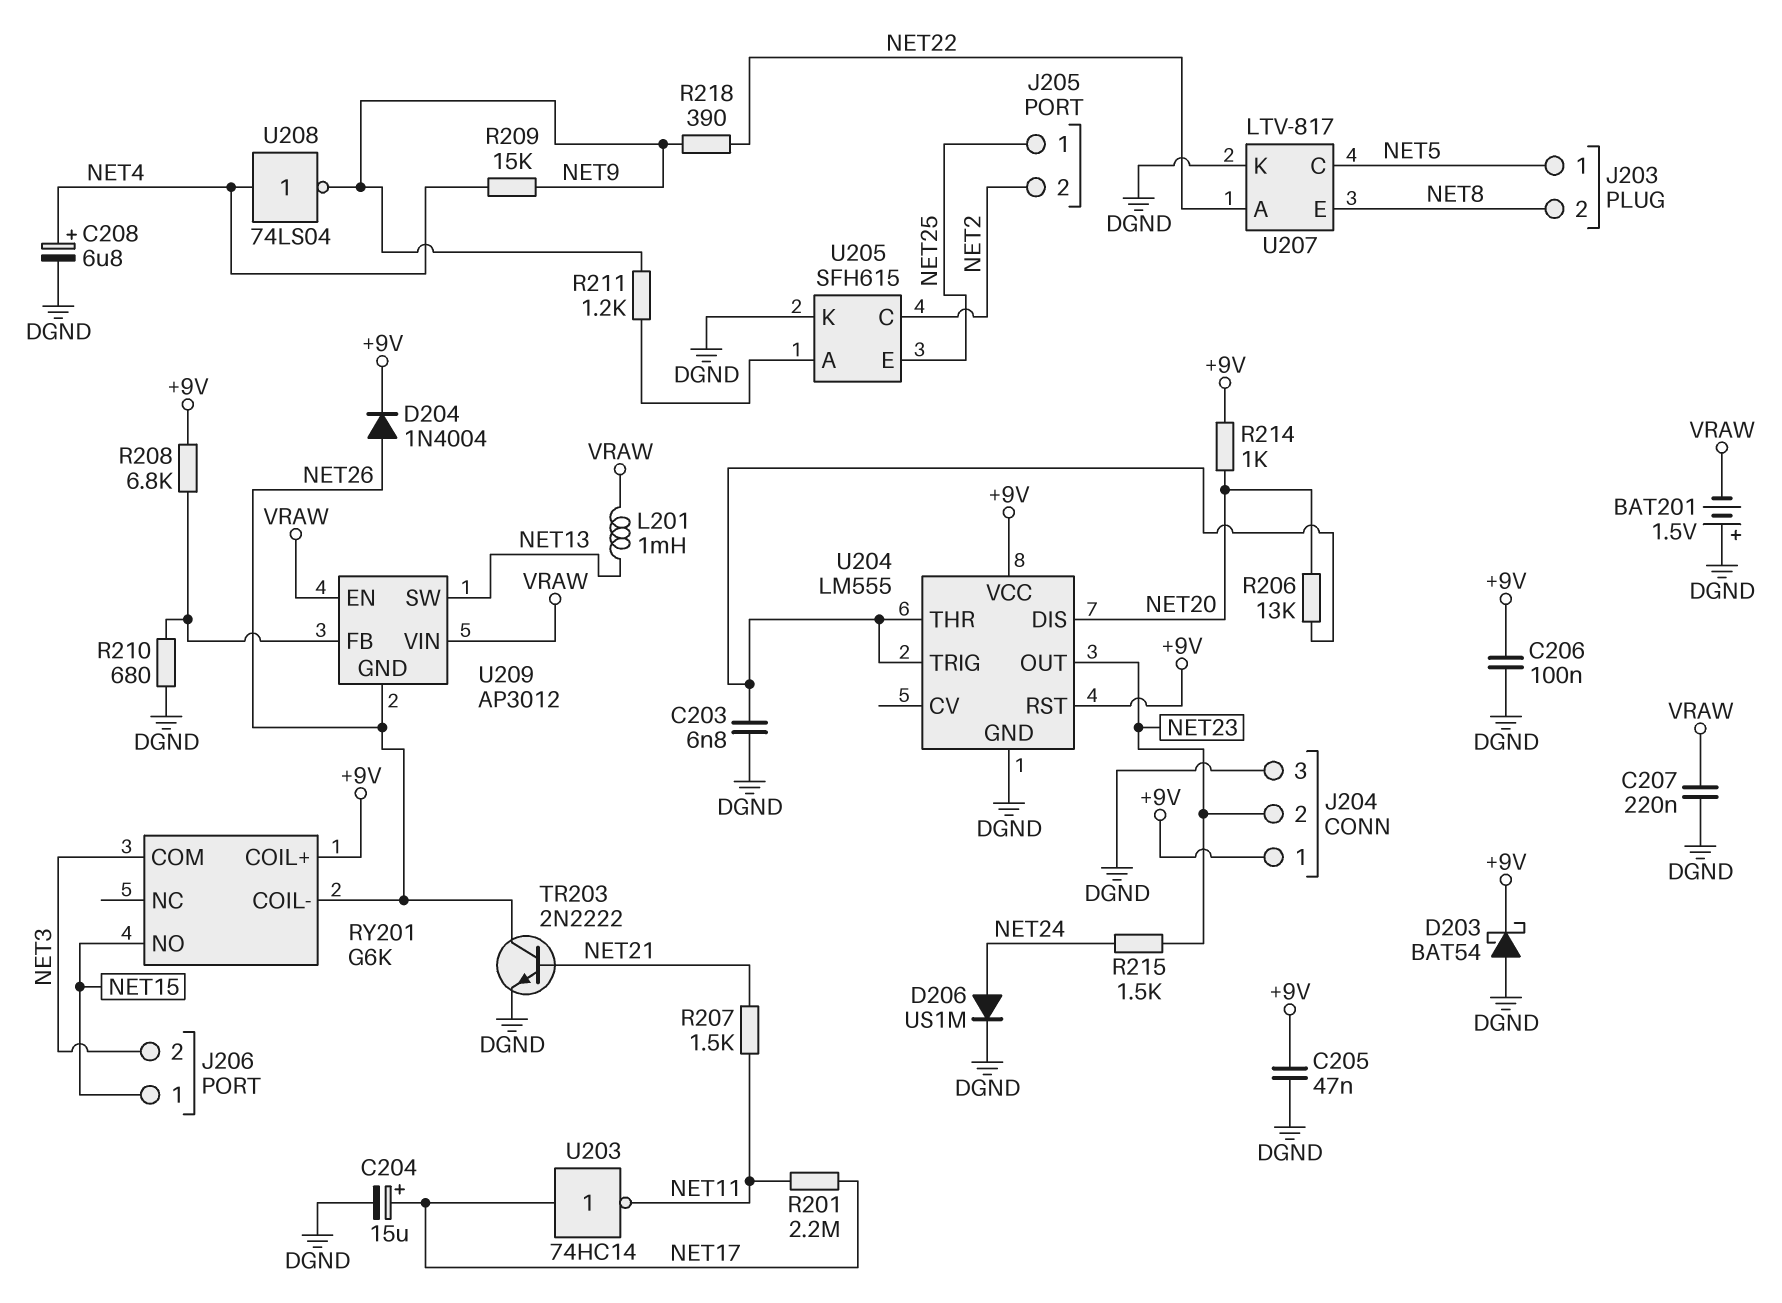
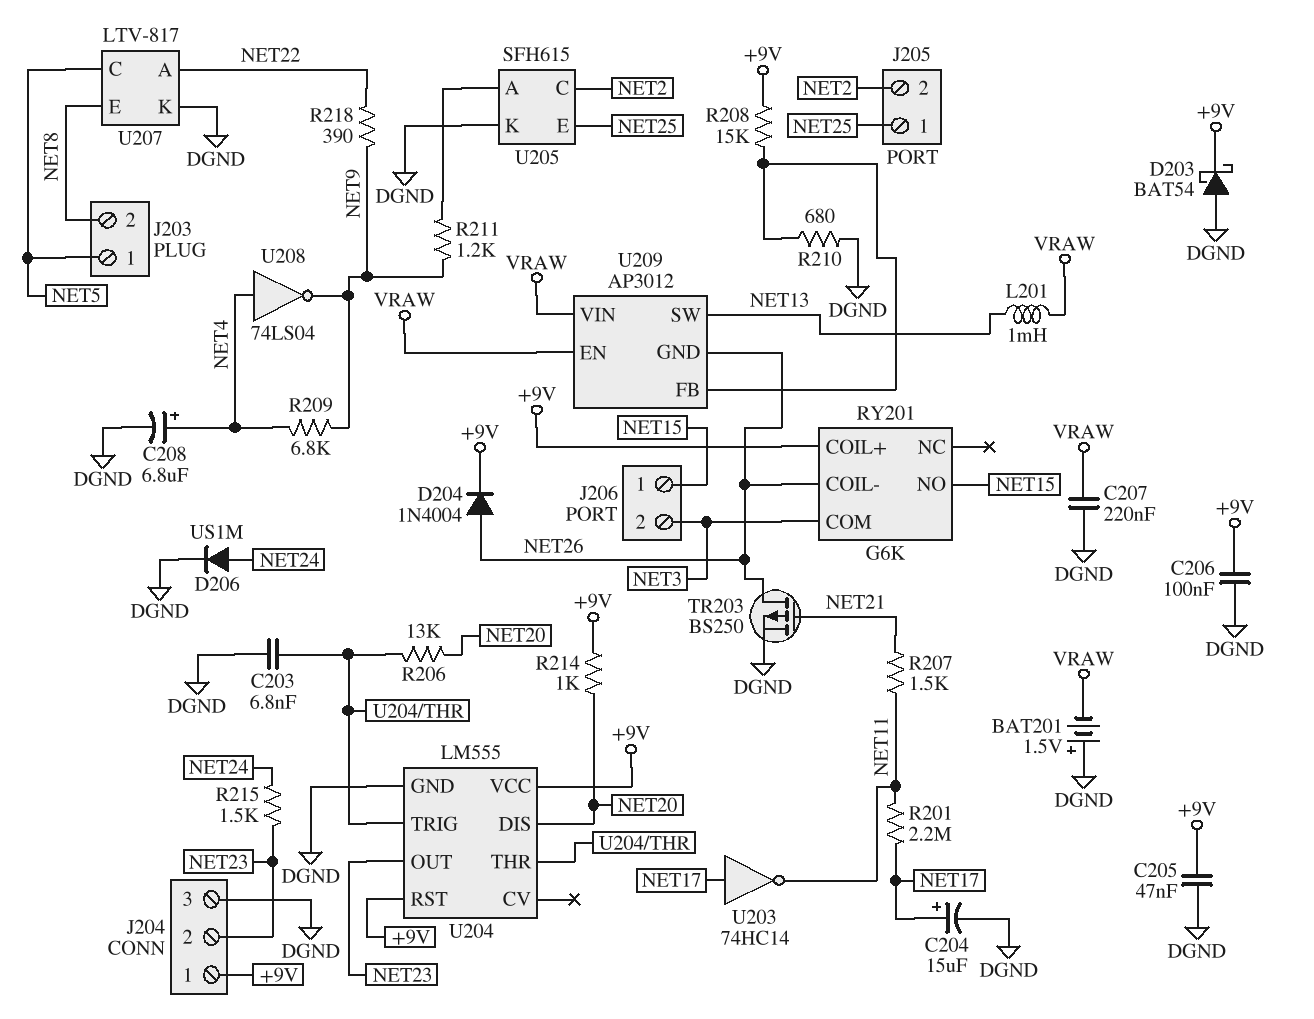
R208: 6.8k (+9V, U209/FB) -> 15k (+9V, U209/FB)
R209: 15k (NET4, NET9) -> 6.8k (NET4, NET9)
TR203: NPN 2N2222 (B NET21, C NET26, E DGND) -> PMOS BS250 (G NET21, D NET26, S DGND)

